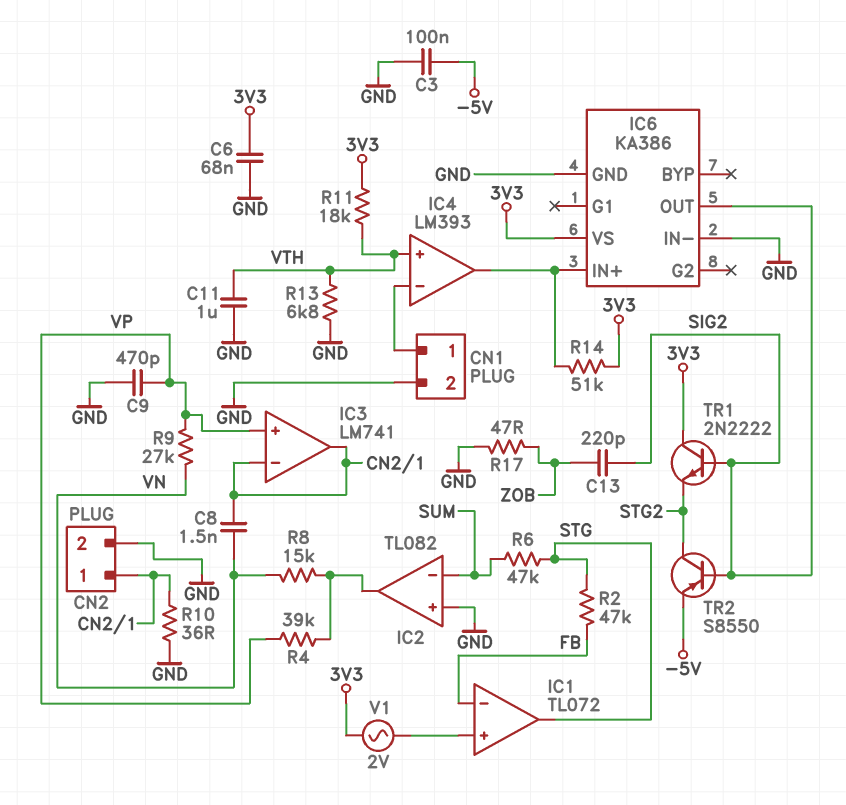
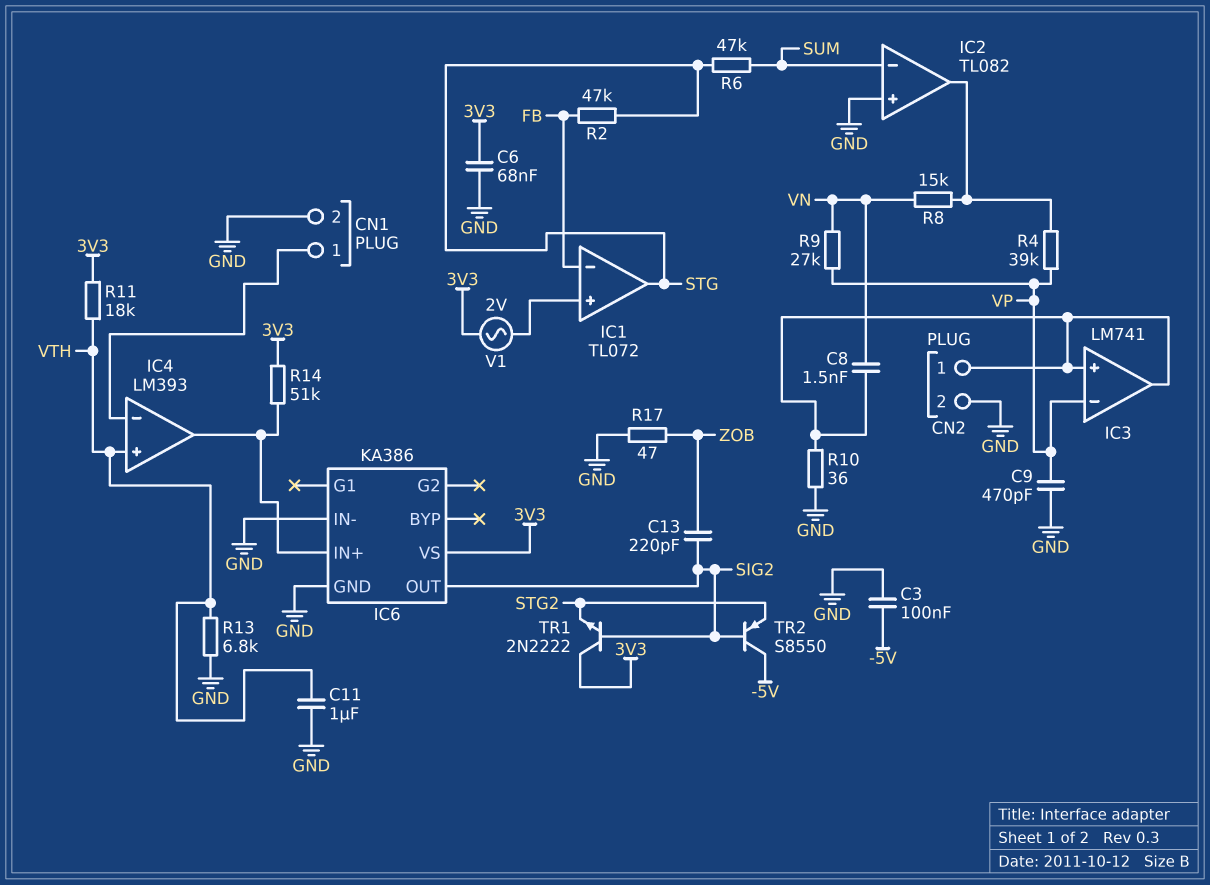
IC3 pin in+: VP -> CN2/1
IC3 pin in-: CN2/1 -> VP
TR2: PNP S8550 (B SIG2, C STG2, E -5V) -> PNP S8550 (B SIG2, C -5V, E STG2)

